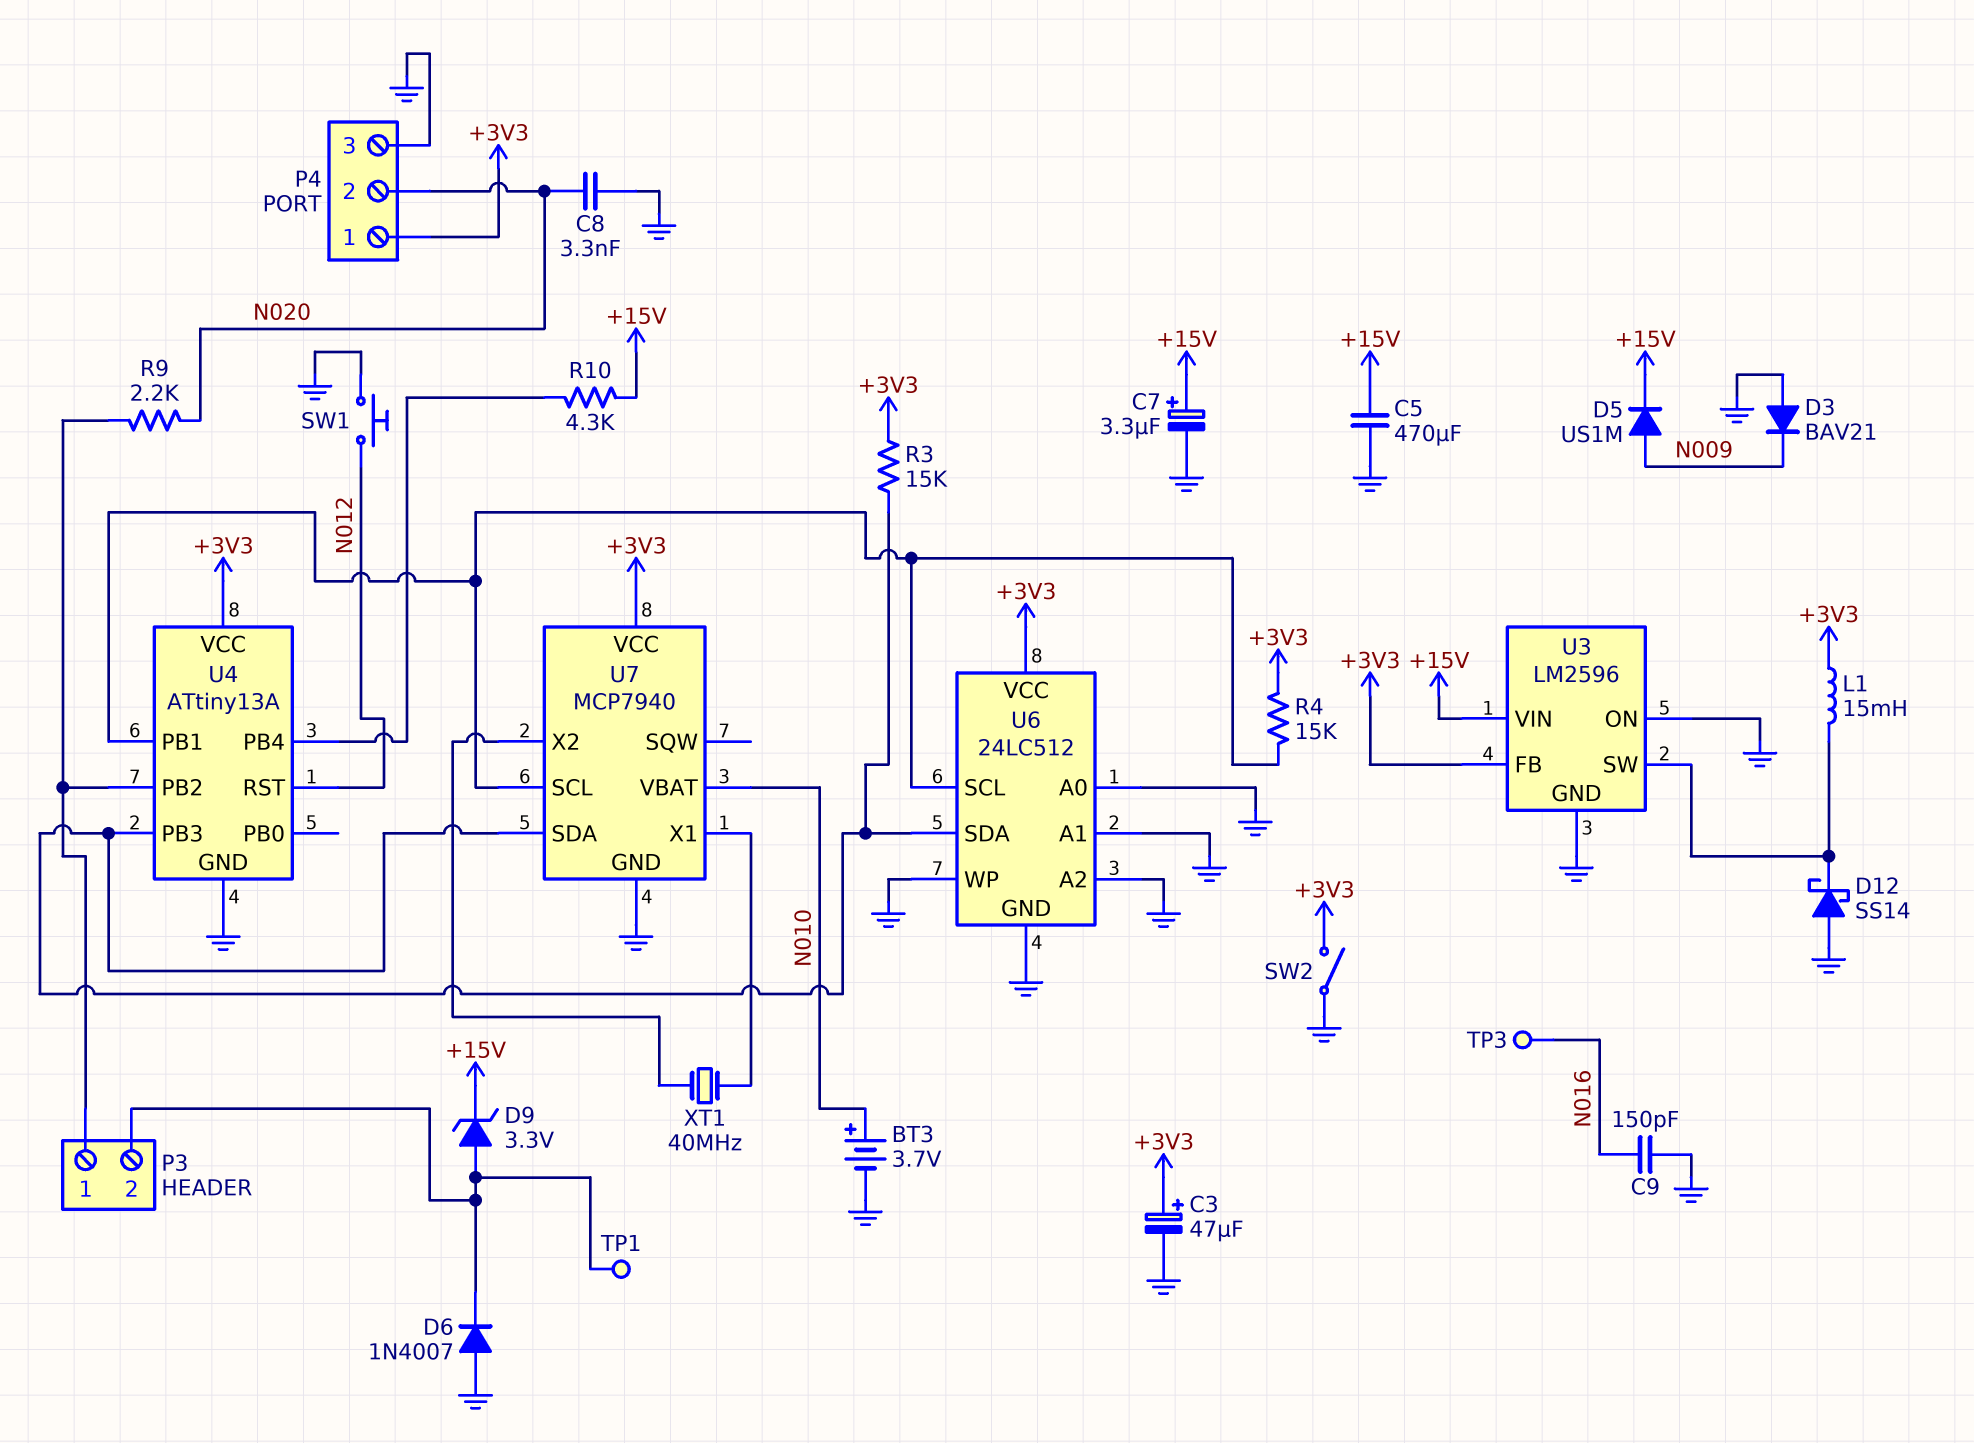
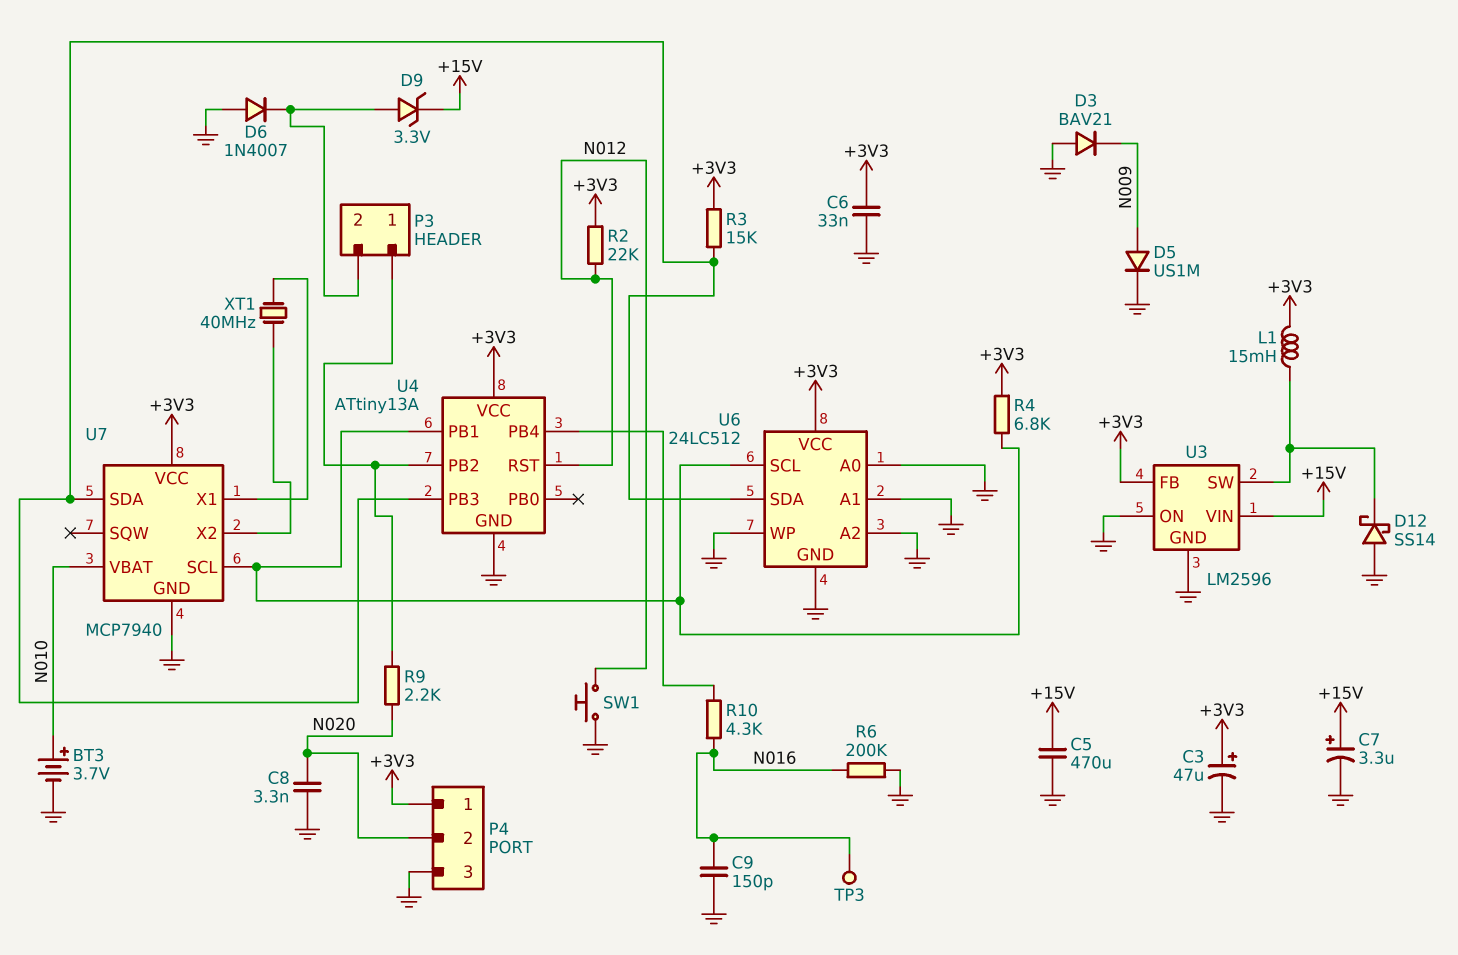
C6: none -> 33nF (+3V3, GND)
D5: diode US1M (A N009, K +15V) -> diode US1M (A N009, K GND)
R2: none -> 22k (+3V3, N012)
R4: 15k (+3V3, U4/PB1) -> 6.8k (+3V3, U4/PB1)
R6: none -> 200k (GND, N016)
R10: 4.3k (+15V, U4/PB4) -> 4.3k (N016, U4/PB4)
SW2: switch (+3V3, GND) -> none
TP1: test point (P3/2) -> none

